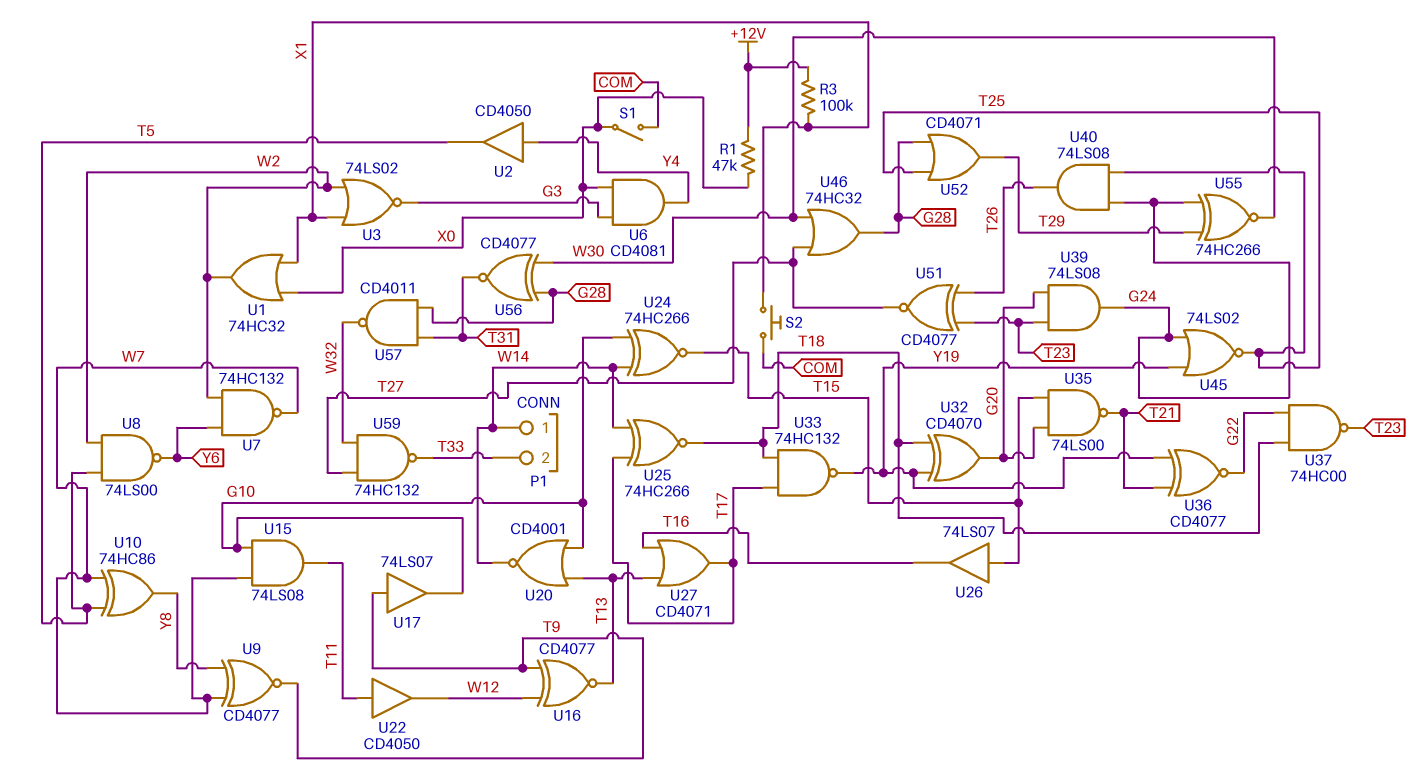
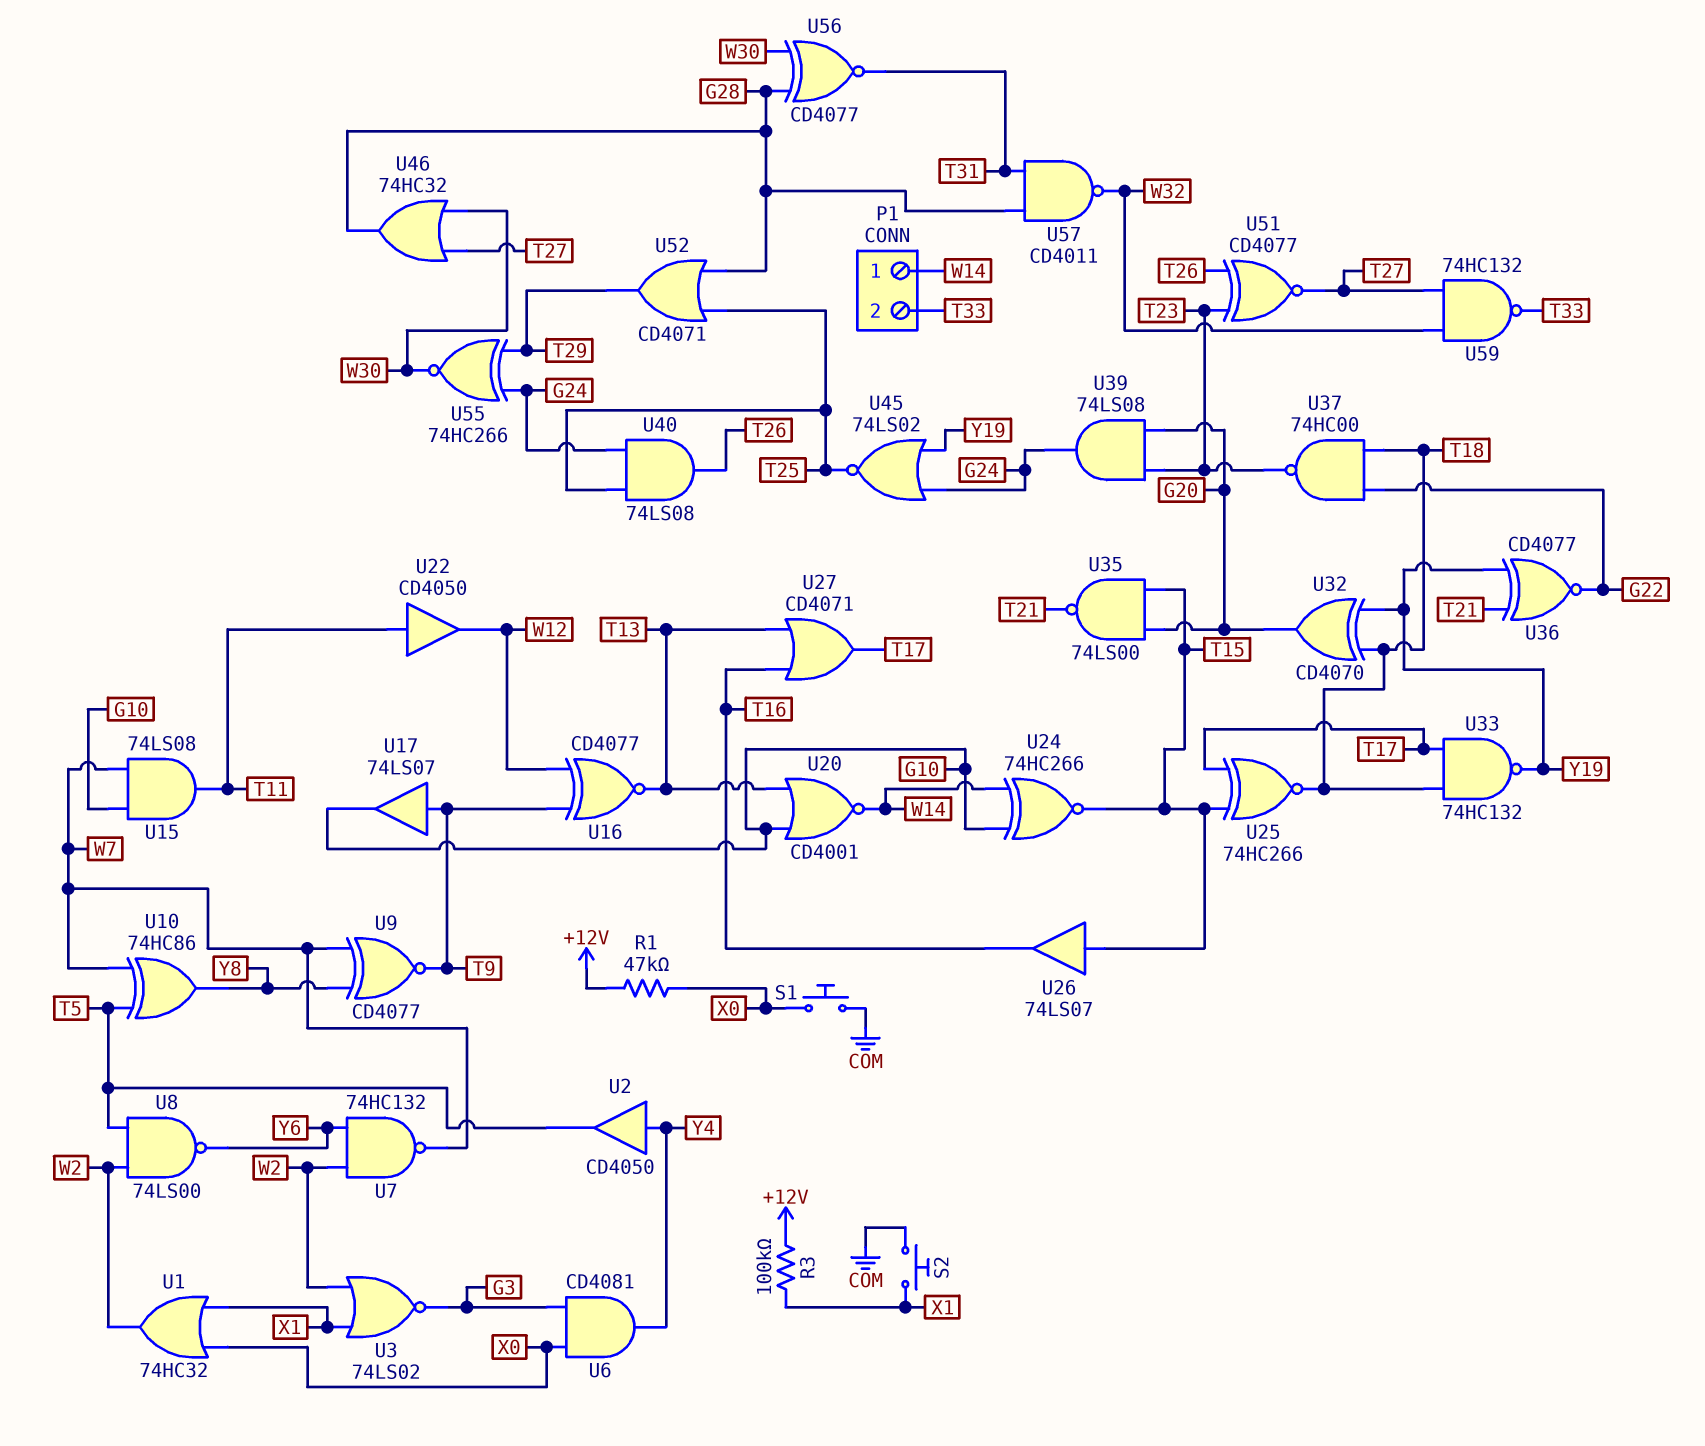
S1: switch (COM, X0) -> button (COM, X0)
U25: XNOR 74HC266 (in T17, in W14, out T18) -> XNOR 74HC266 (in T15, in T17, out T18)

